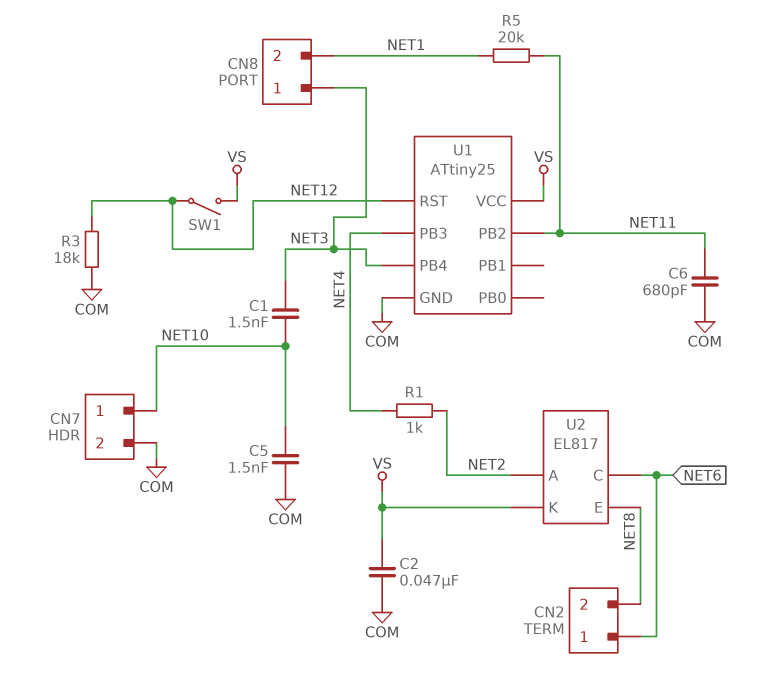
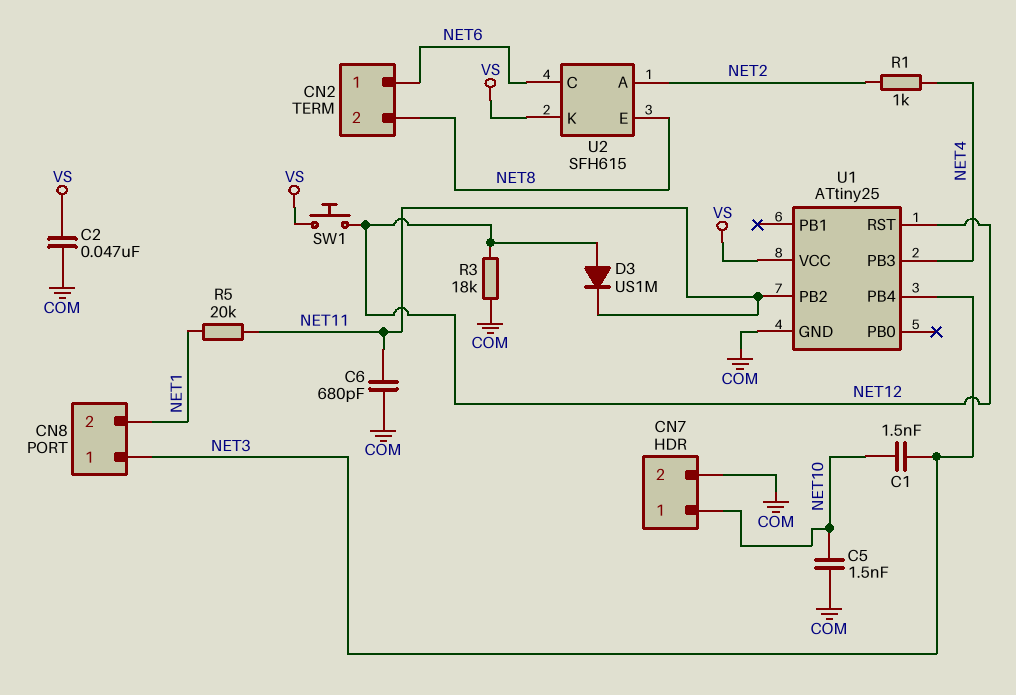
D3: none -> diode US1M (A NET12, K NET11)
SW1: switch (NET12, VS) -> button (NET12, VS)
U2: EL817 -> SFH615

